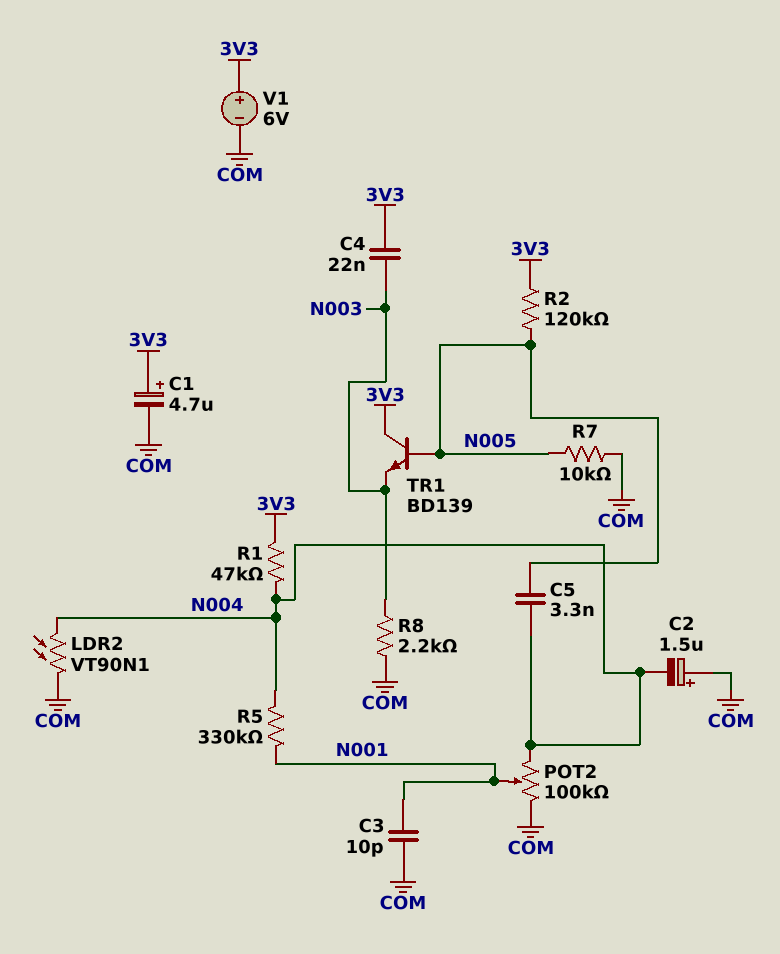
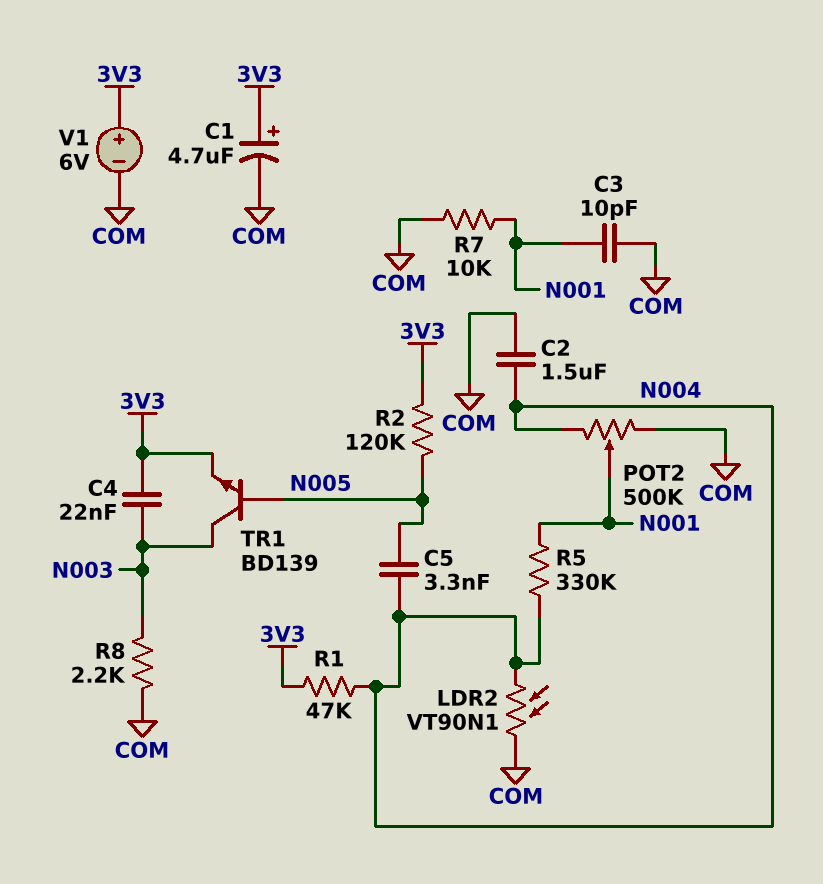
C2: 1.5uF (plus COM, minus N004) -> 1.5uF (COM, N004)
POT2: 100k (COM, N004, wiper N001) -> 500k (COM, N004, wiper N001)
R7: 10k (COM, N005) -> 10k (COM, N001)
TR1: NPN BD139 (B N005, C 3V3, E N003) -> NPN BD139 (B N005, C N003, E 3V3)

